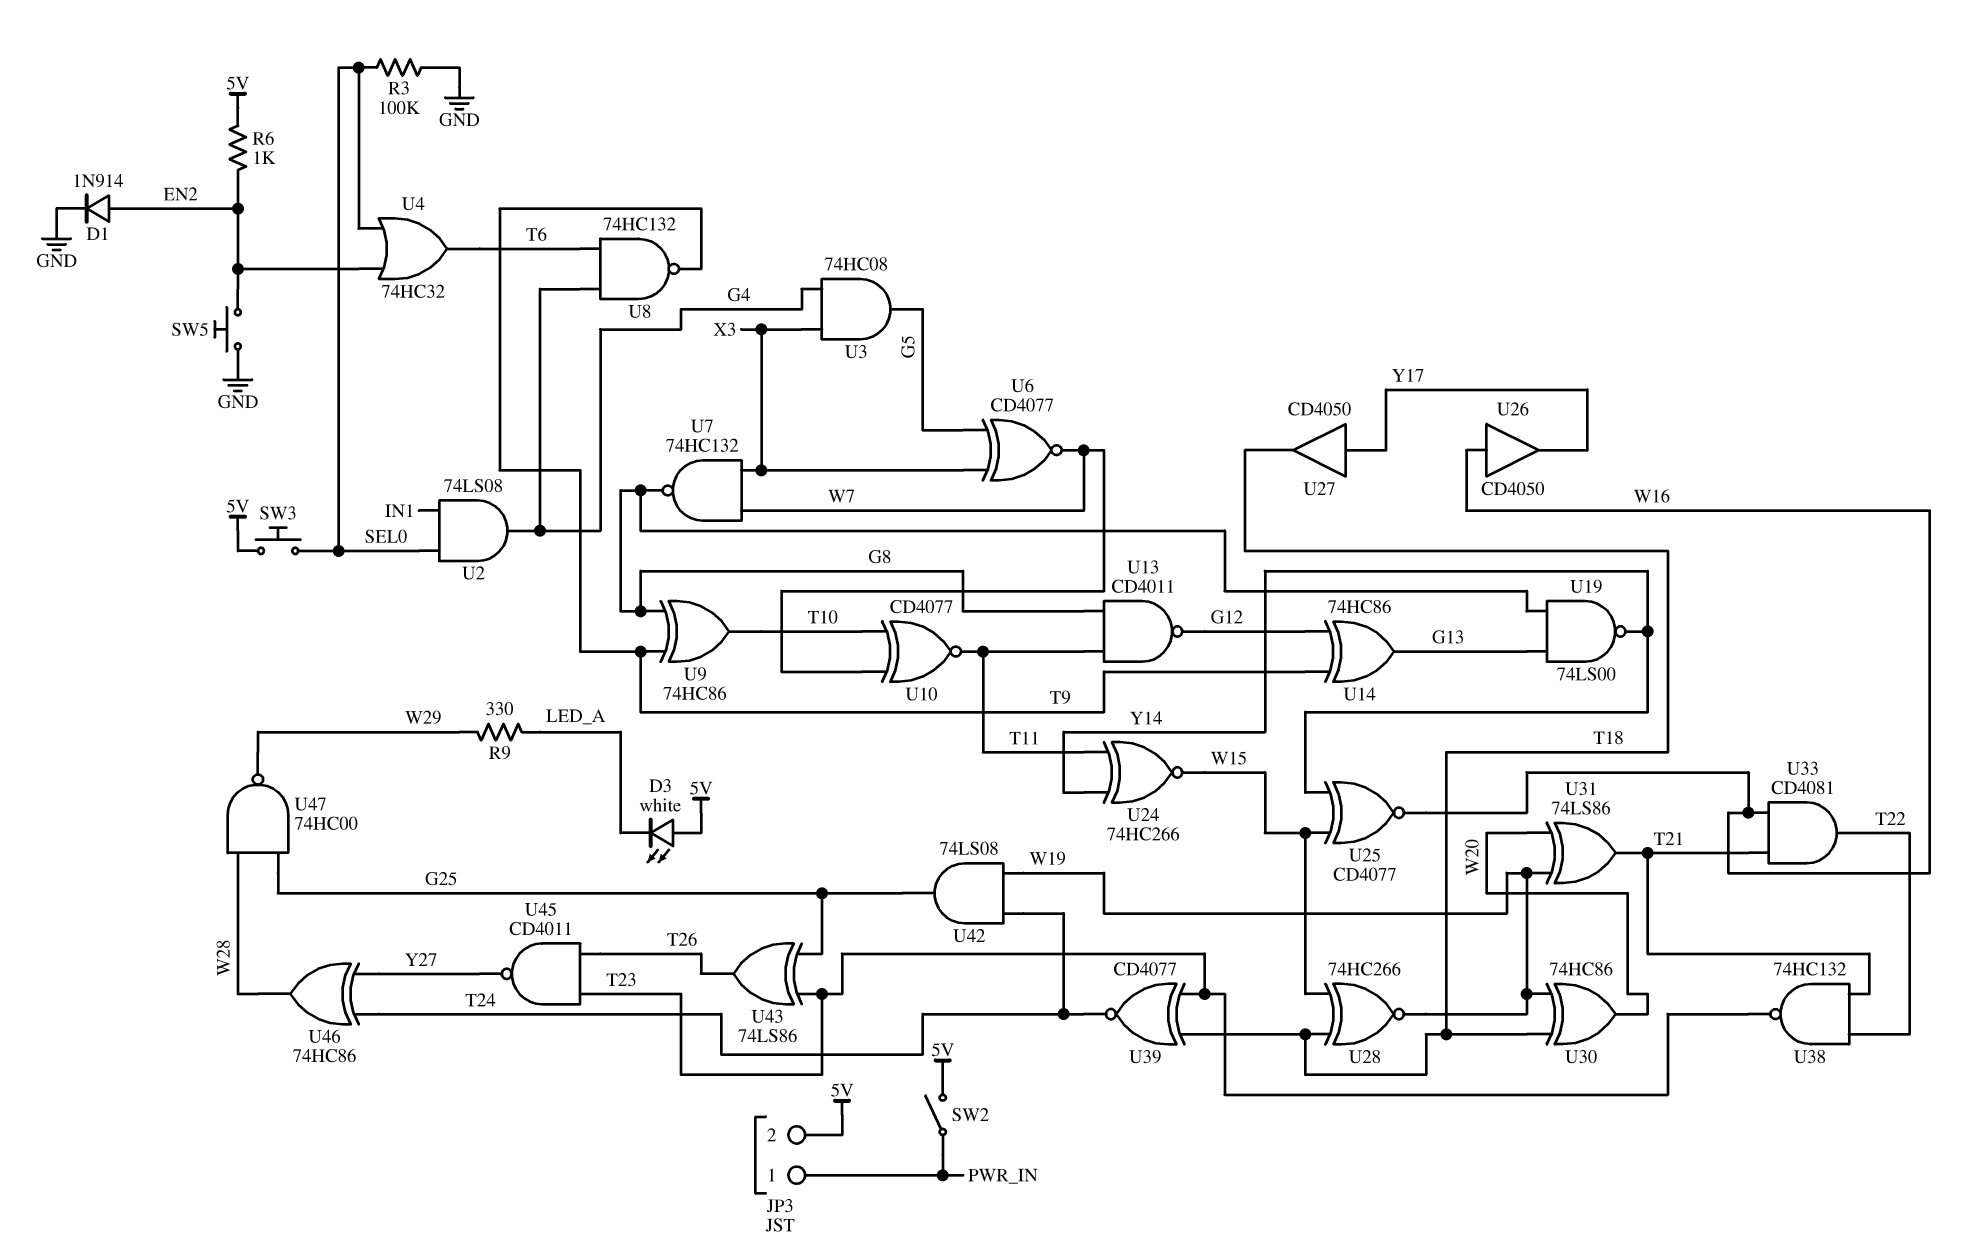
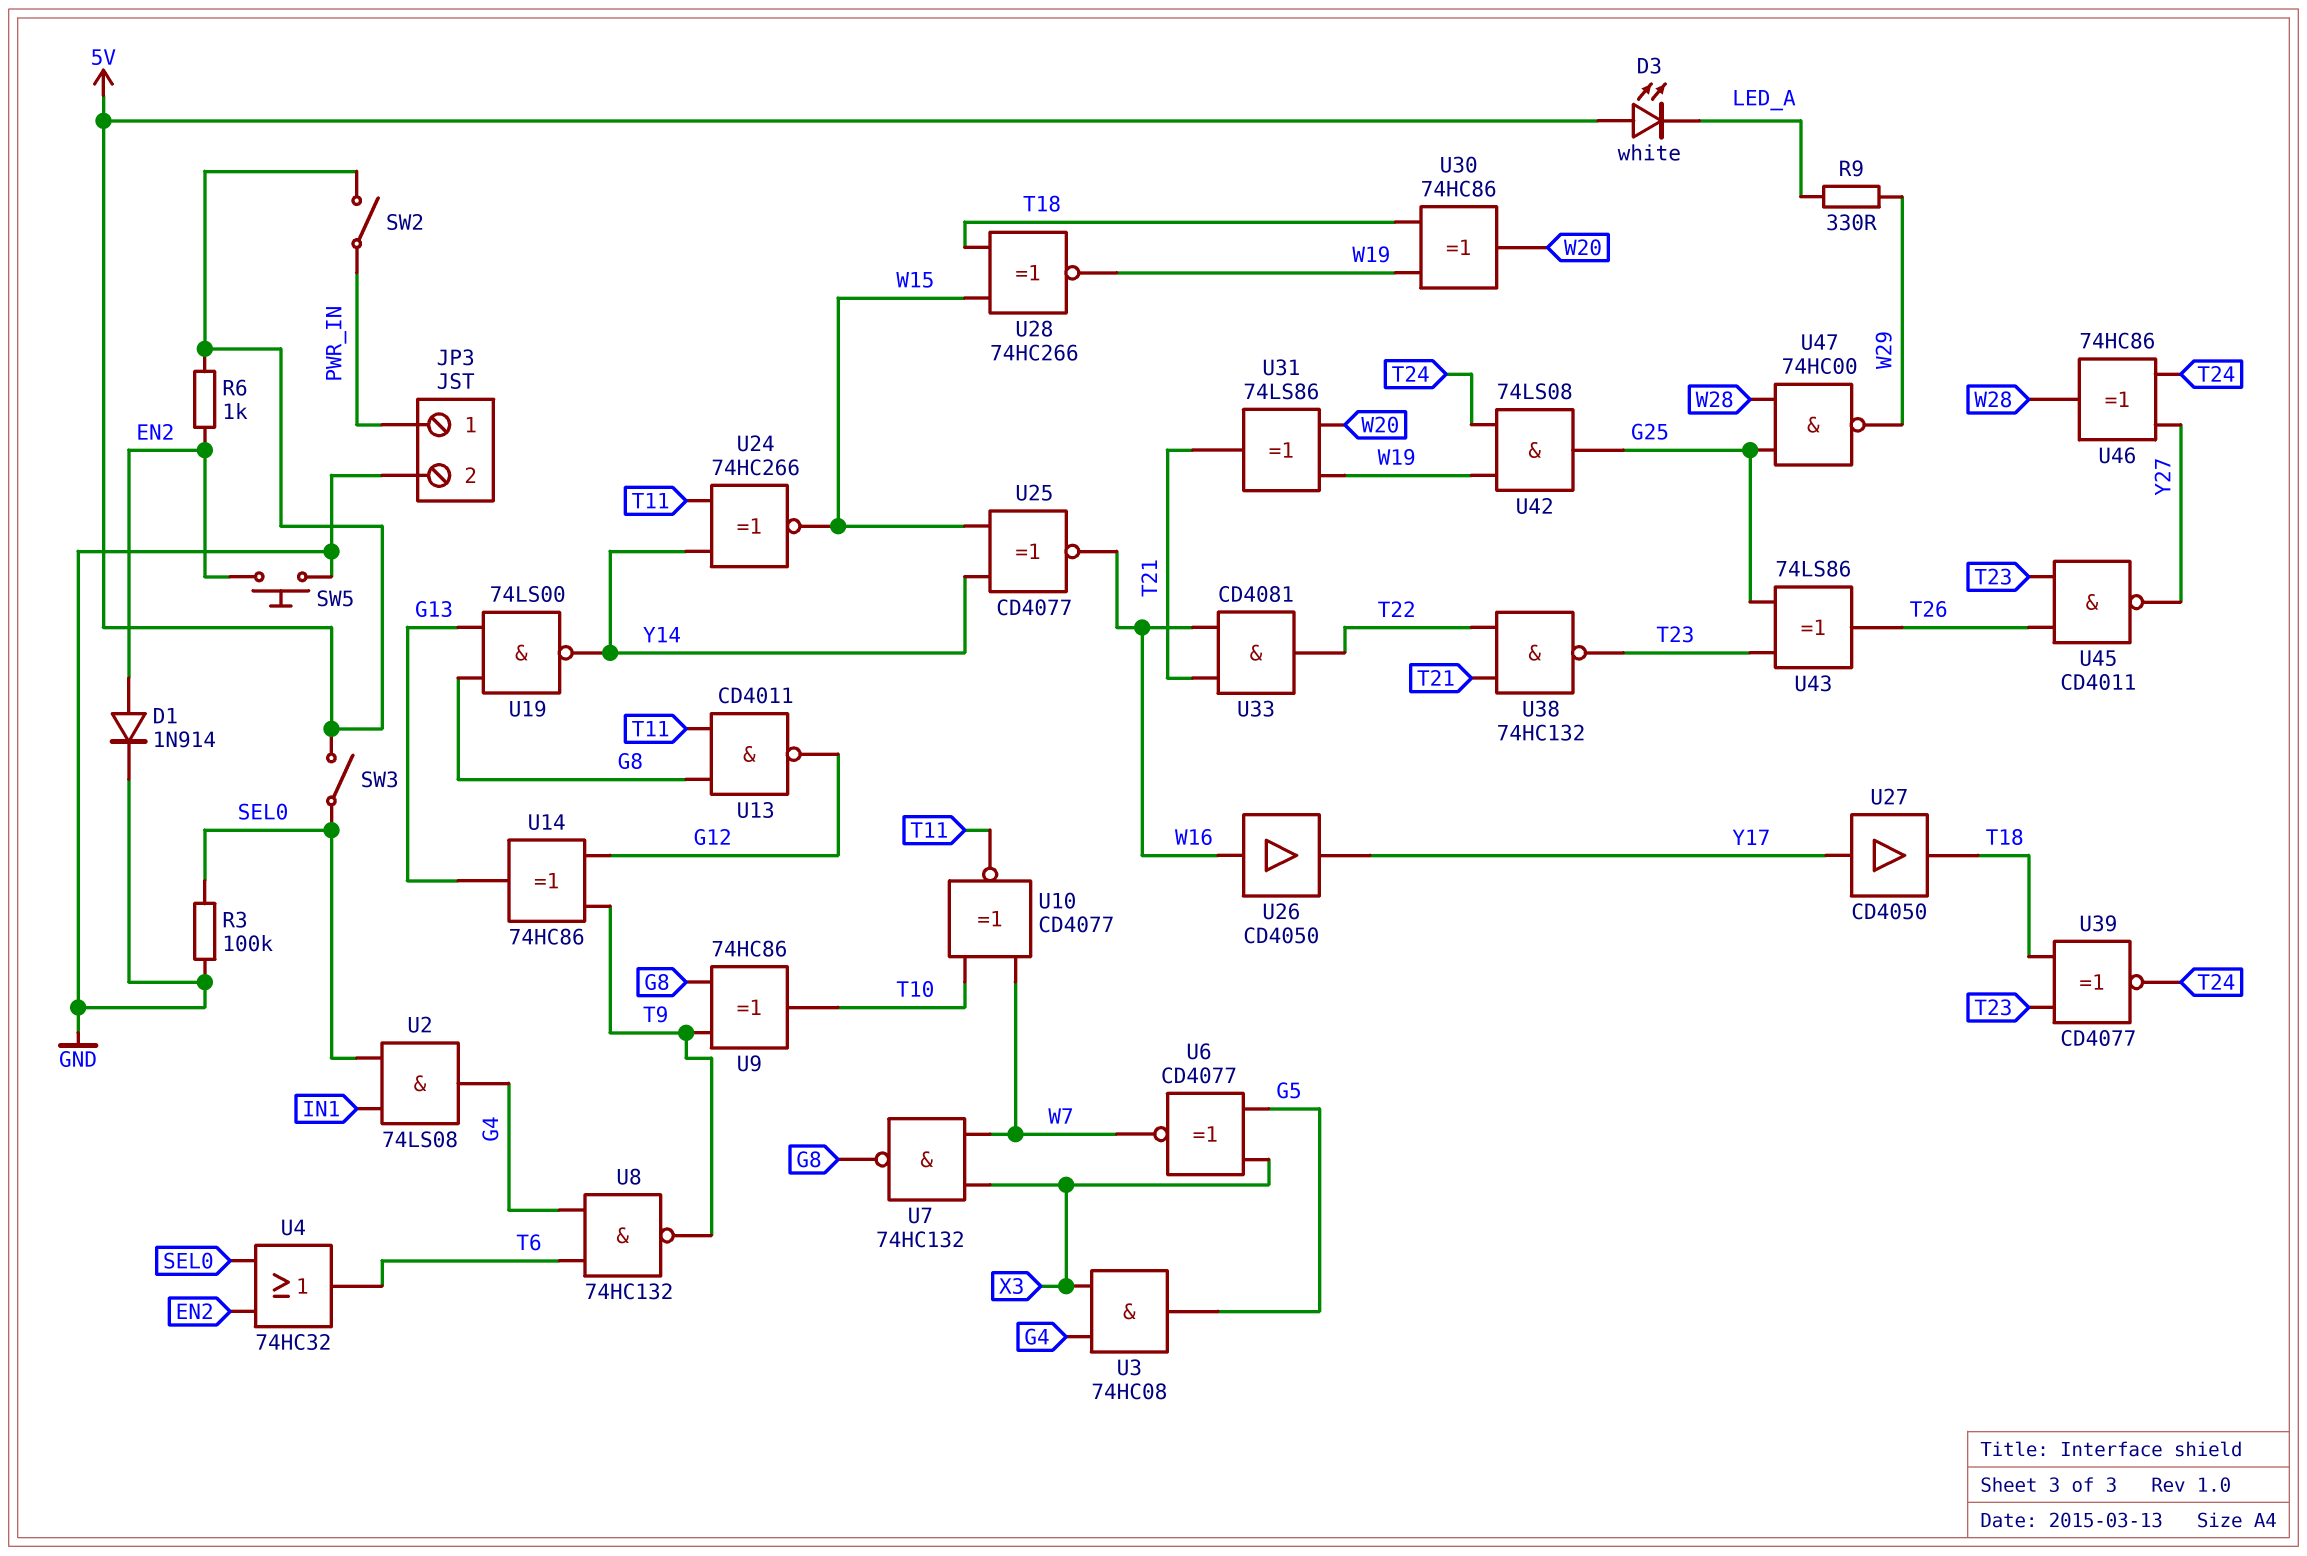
JP3 pin 2: 5V -> GND
SW3: button (5V, SEL0) -> switch (5V, SEL0)

